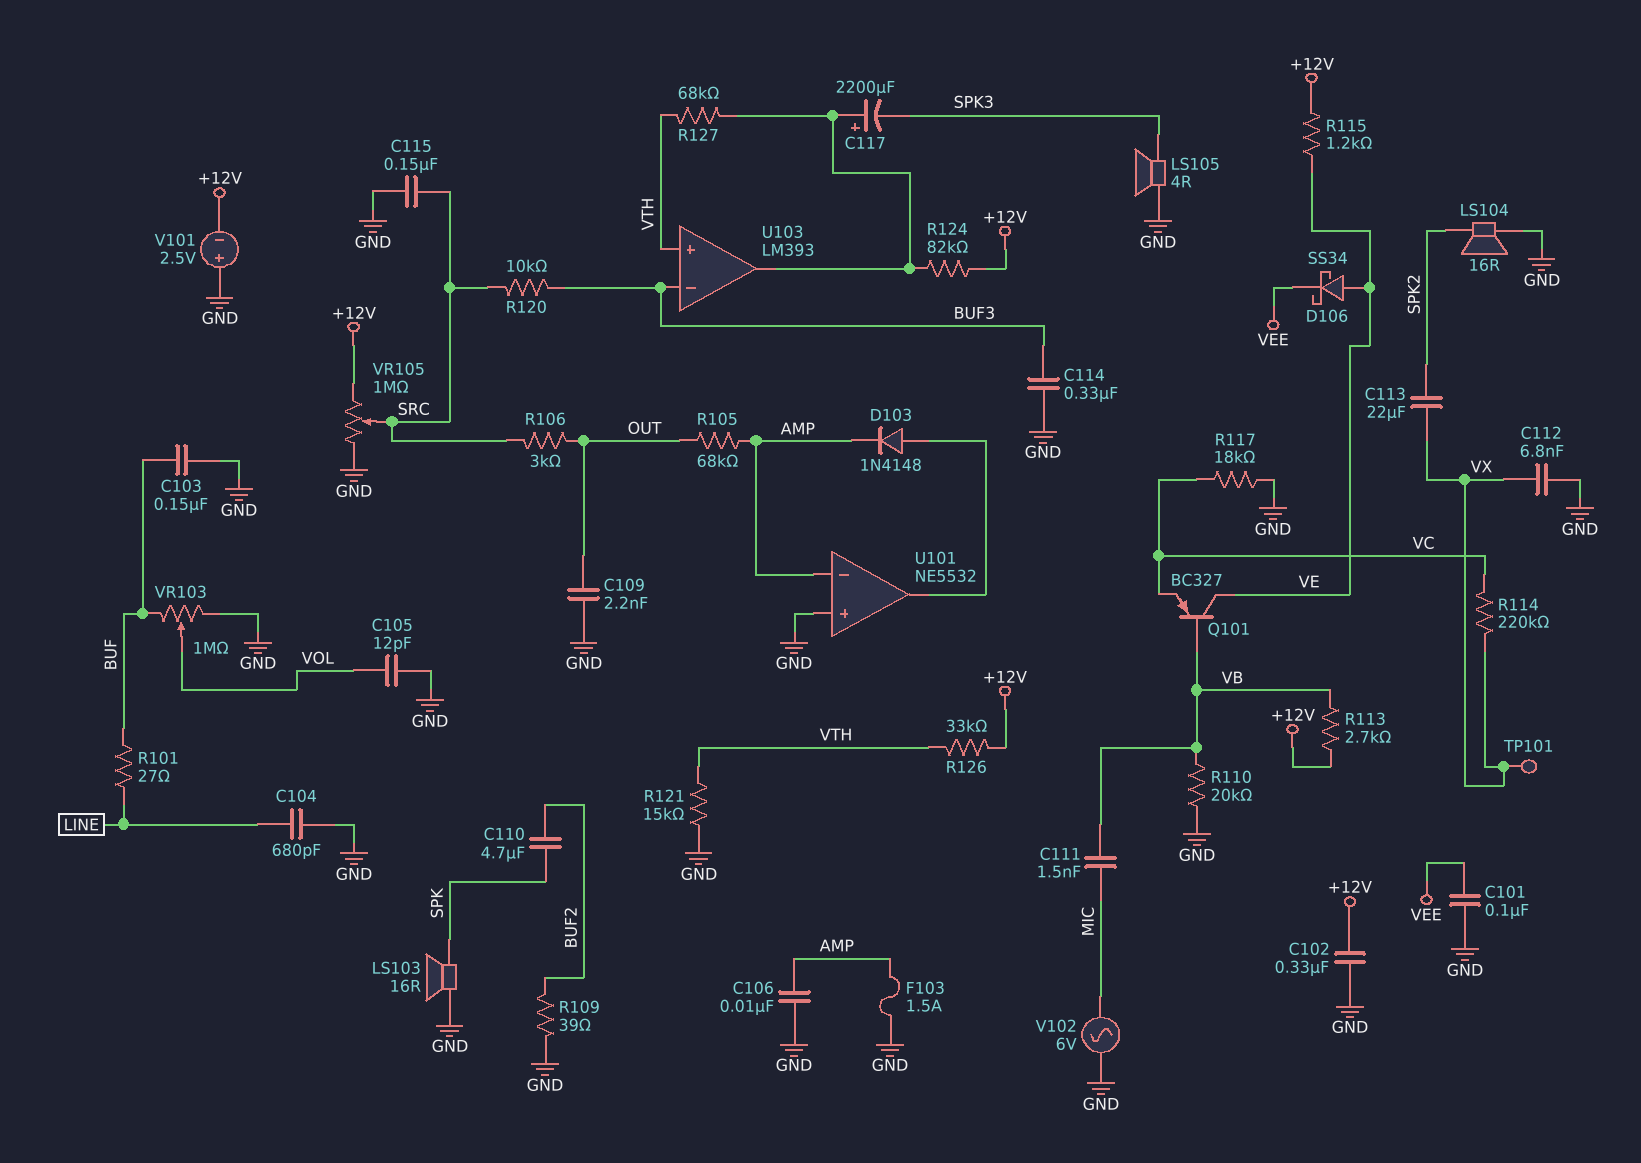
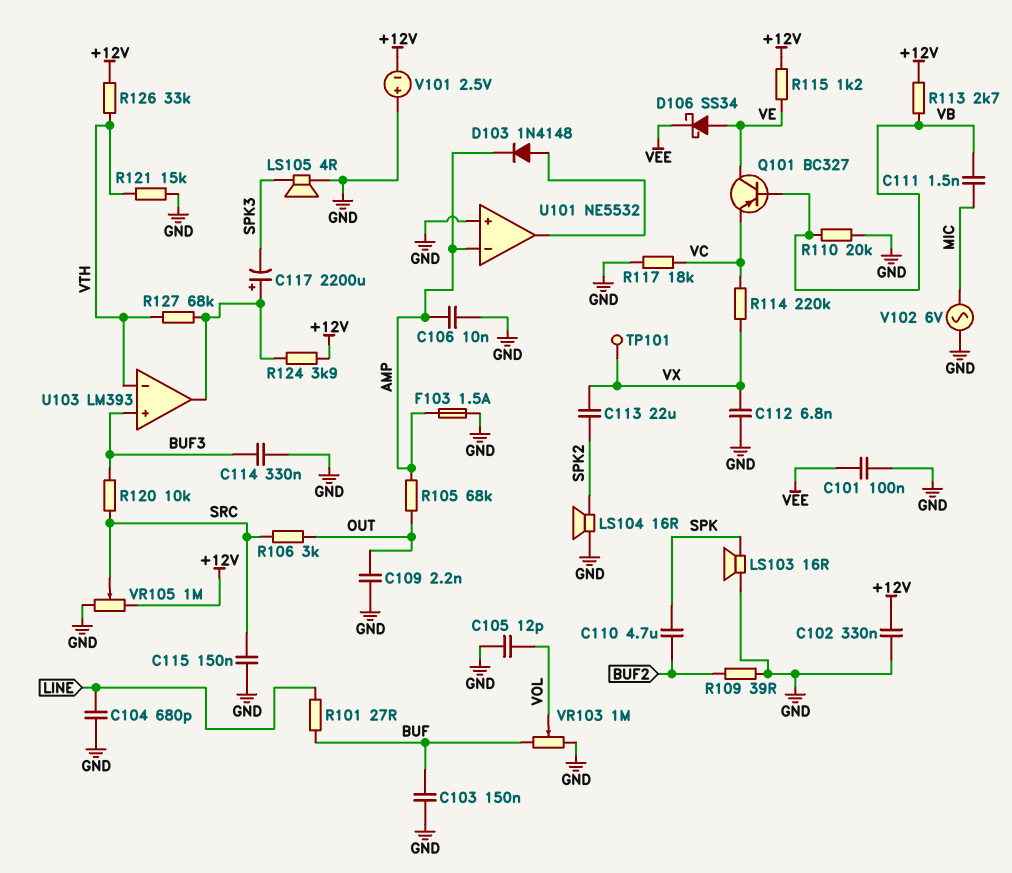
R124: 82k (+12V, U103/out) -> 3.9k (+12V, U103/out)
U103 pin in+: VTH -> BUF3
U103 pin in-: BUF3 -> VTH

